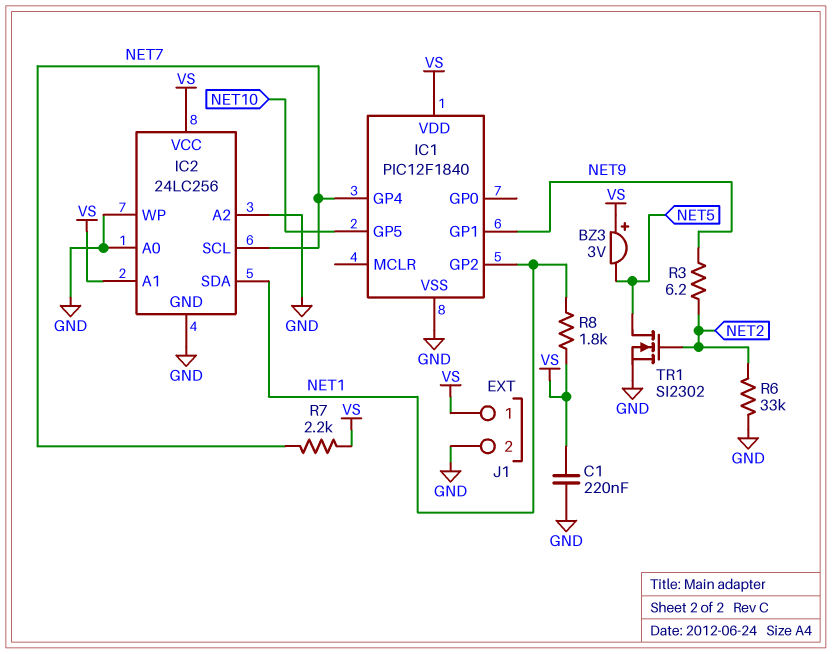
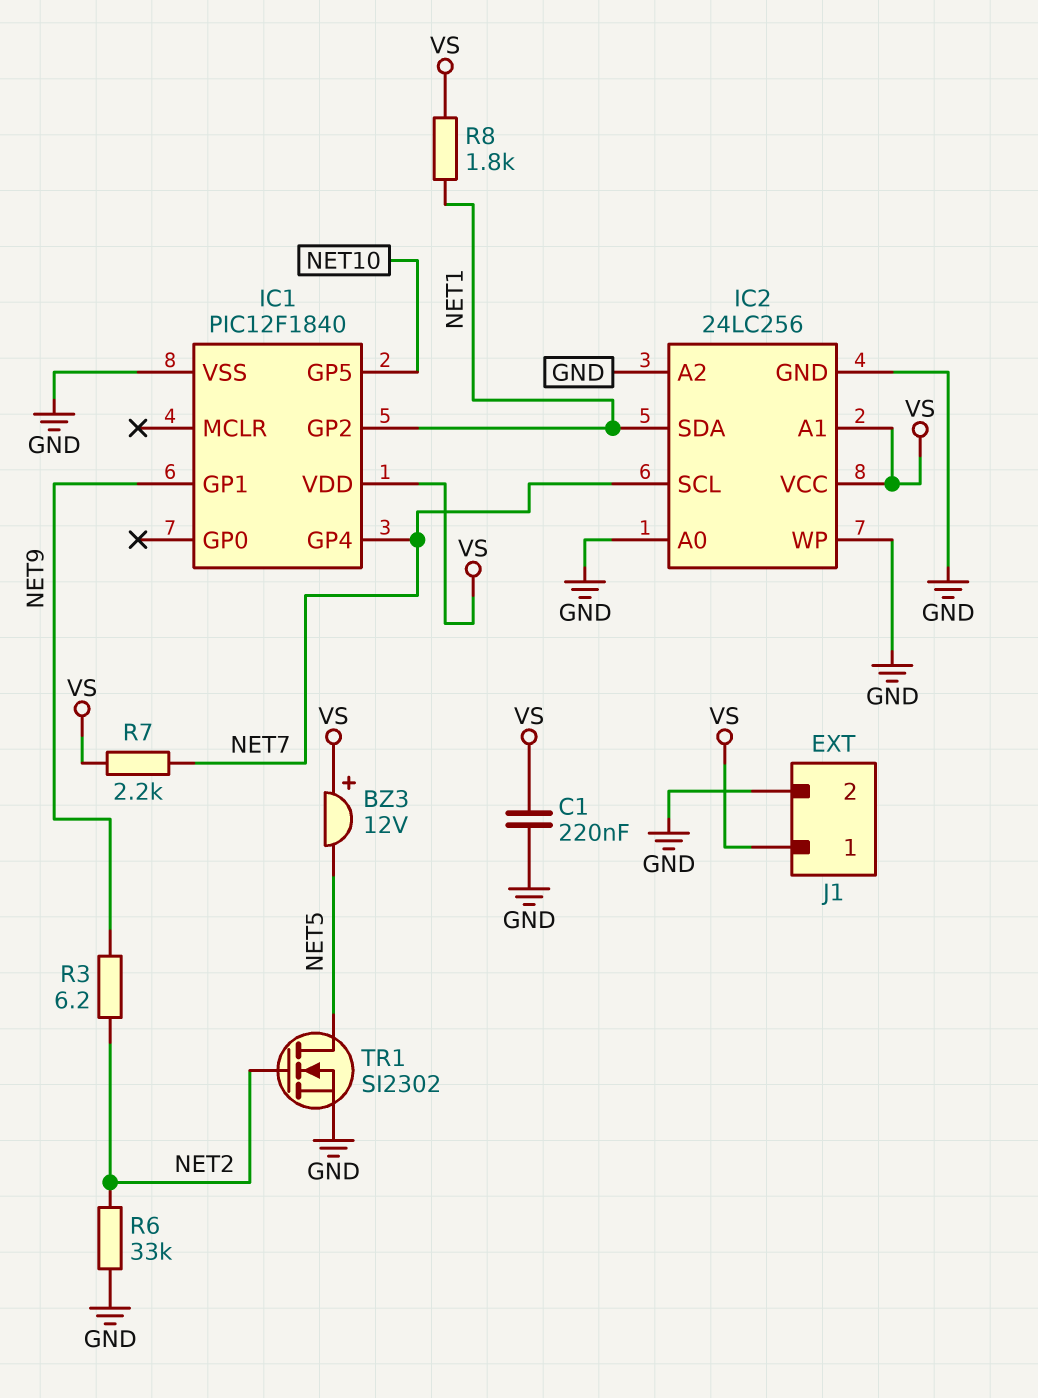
BZ3: buzzer 3V (plus VS, minus NET5) -> buzzer 12V (plus VS, minus NET5)

